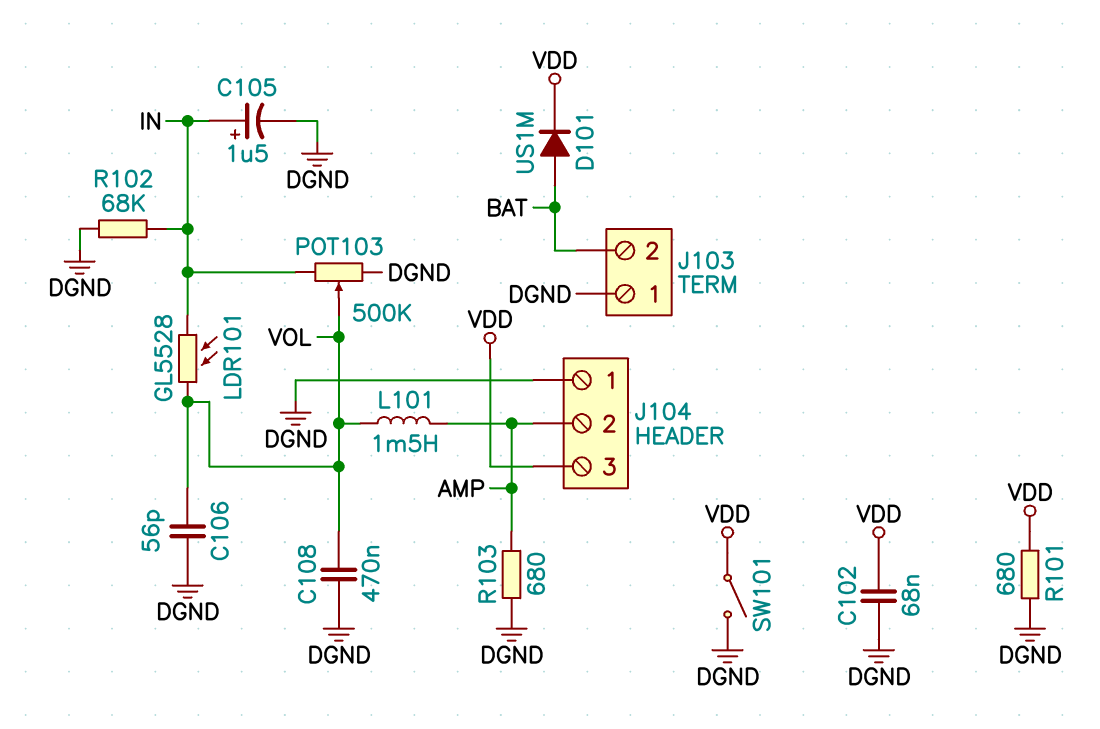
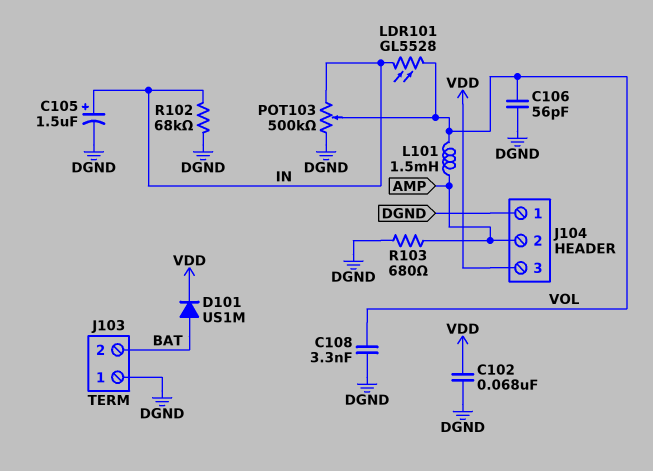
C108: 470nF (DGND, VOL) -> 3.3nF (DGND, VOL)
R101: 680 (DGND, VDD) -> none
SW101: switch (DGND, VDD) -> none

